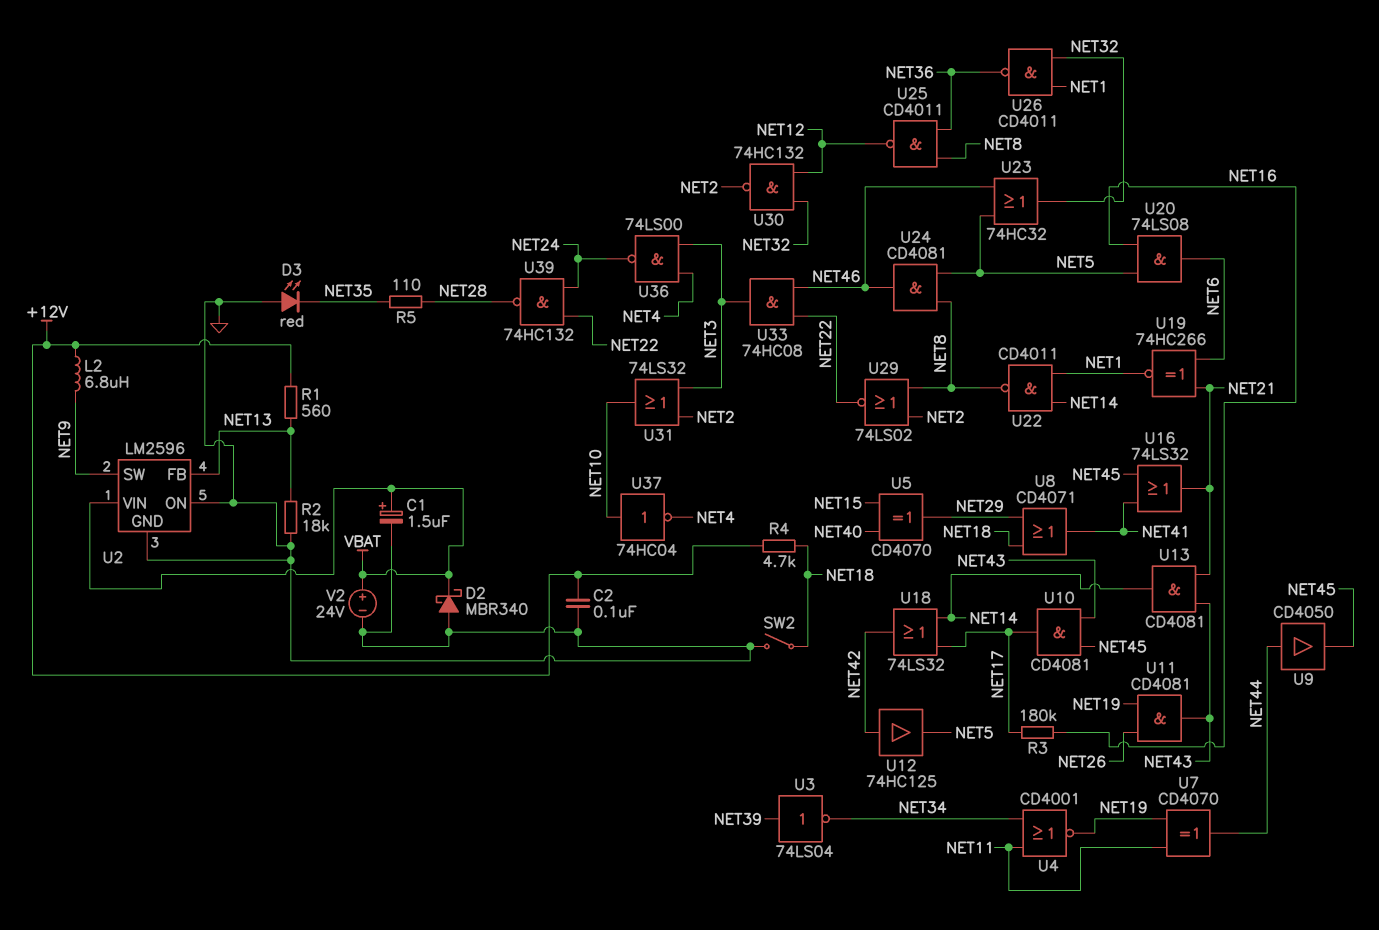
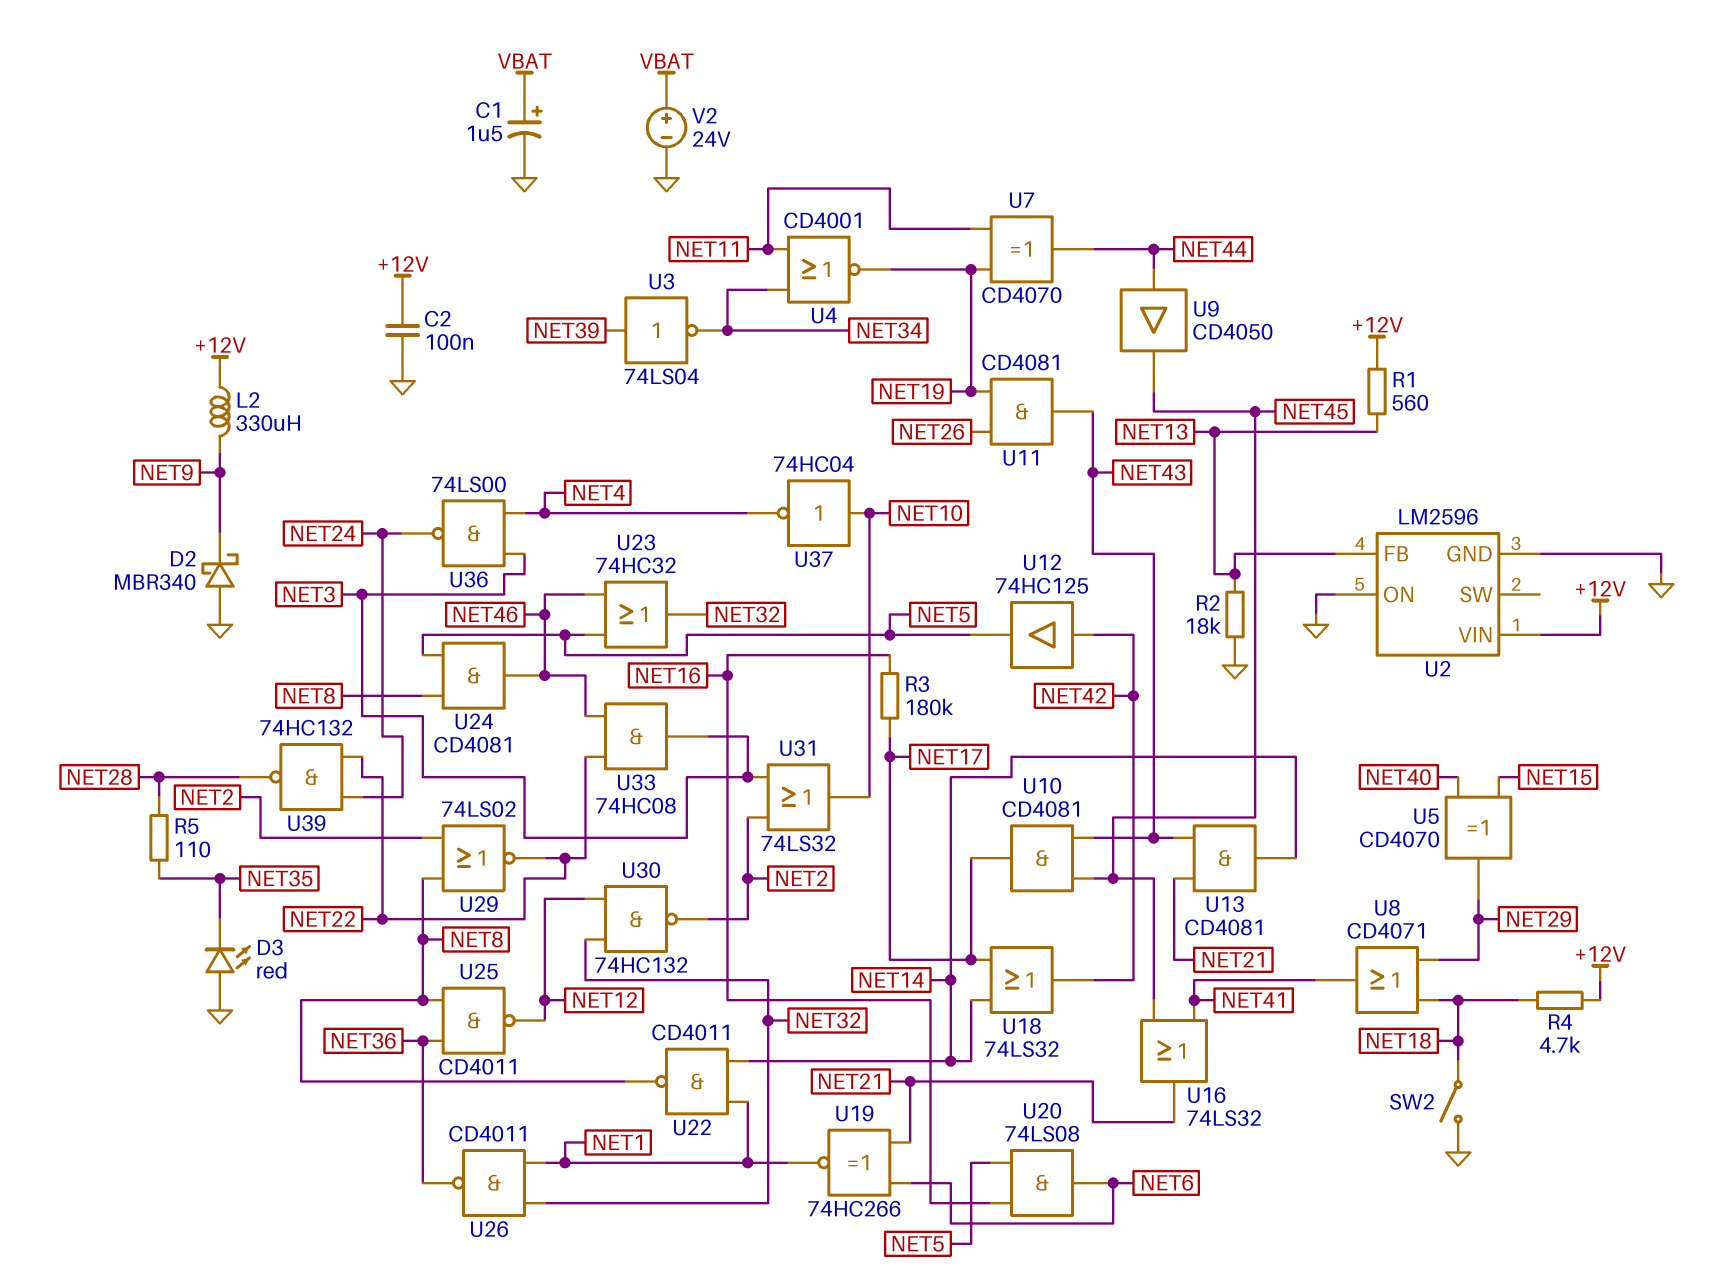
D2: schottky MBR340 (A GND, K VBAT) -> schottky MBR340 (A GND, K NET9)
L2: 6.8uH (+12V, NET9) -> 330uH (+12V, NET9)
U2 pin SW: NET9 -> none
U2 pin VIN: VBAT -> +12V

